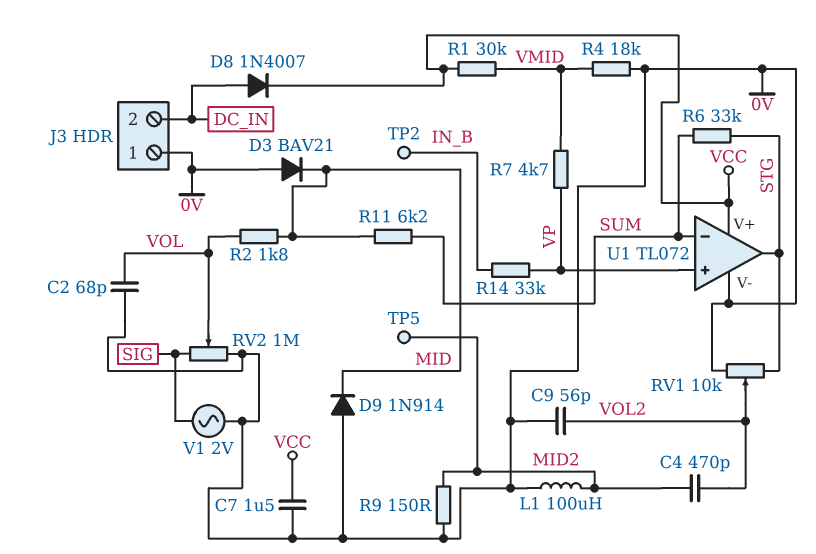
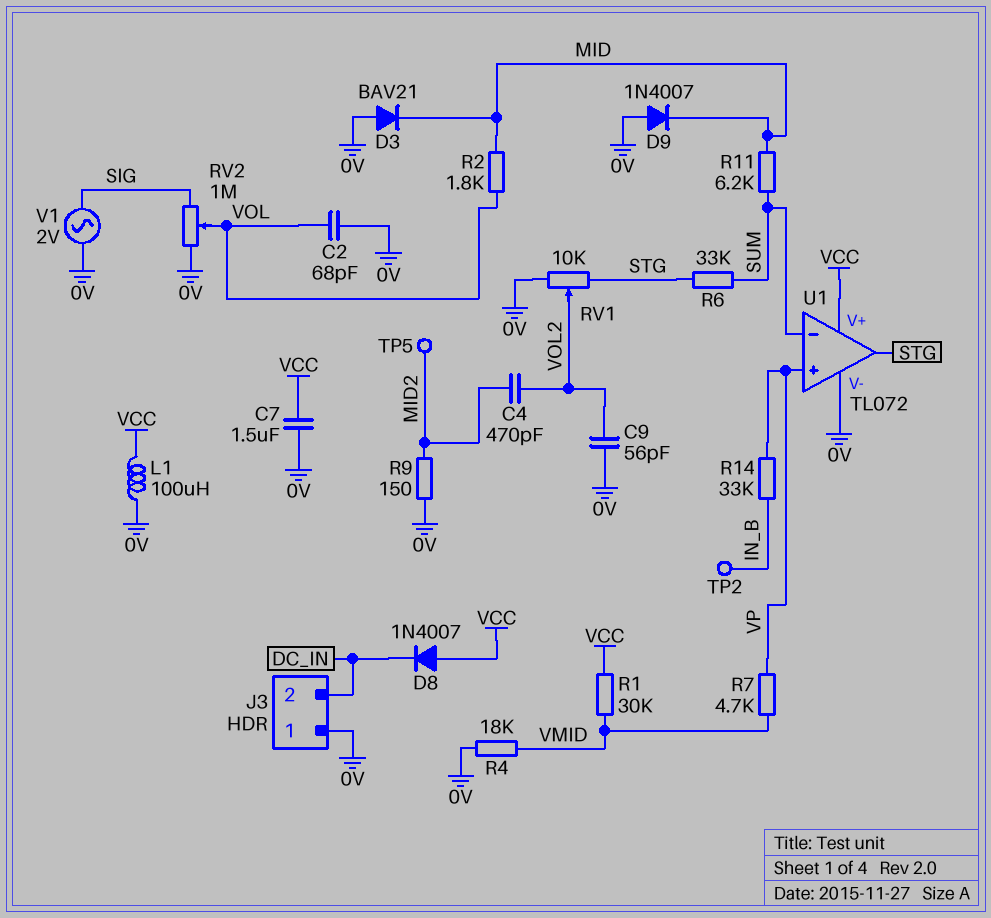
D8: diode 1N4007 (A DC_IN, K VCC) -> diode 1N4007 (A VCC, K DC_IN)
D9: diode 1N914 (A 0V, K MID) -> diode 1N4007 (A 0V, K MID)
L1: 100uH (0V, MID2) -> 100uH (0V, VCC)

